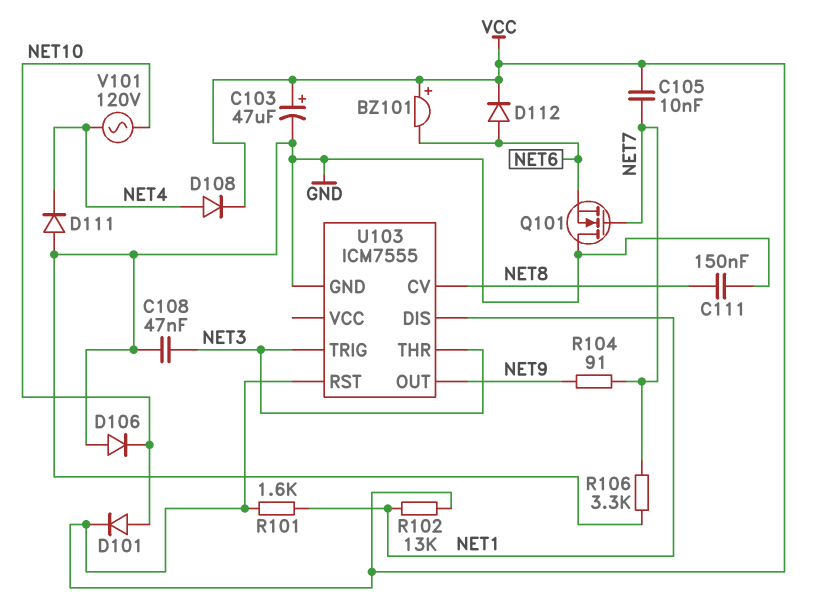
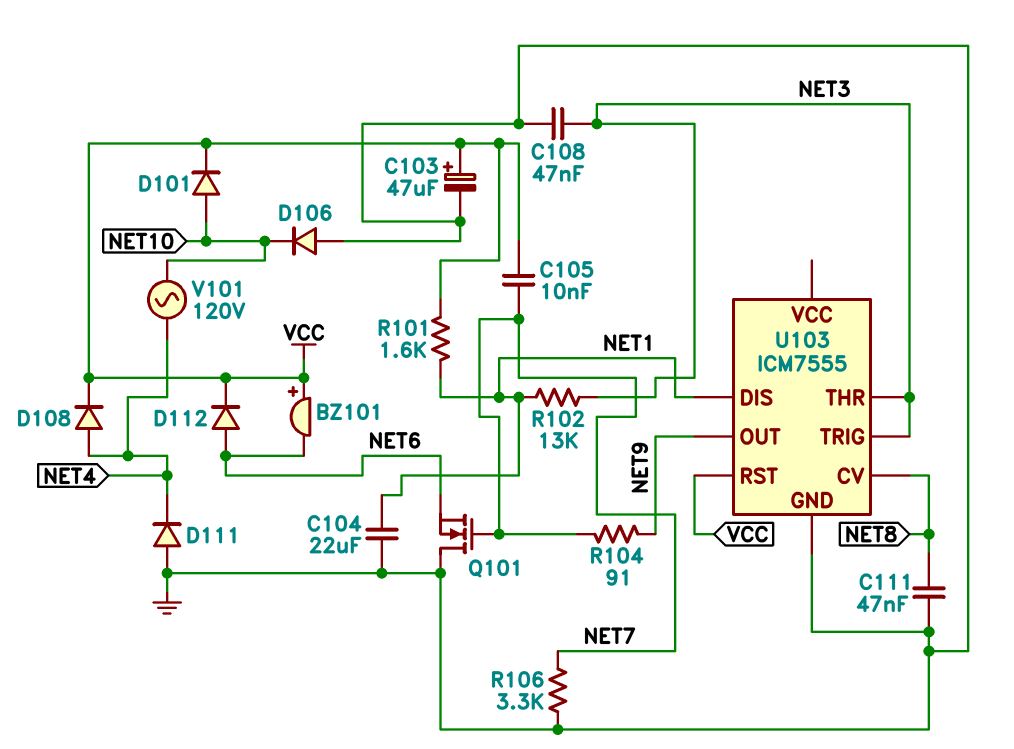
C104: none -> 22uF (GND, NET1)
C111: 150nF (GND, NET8) -> 47nF (GND, NET8)
R102: 13k (NET1, VCC) -> 13k (NET1, NET3)

